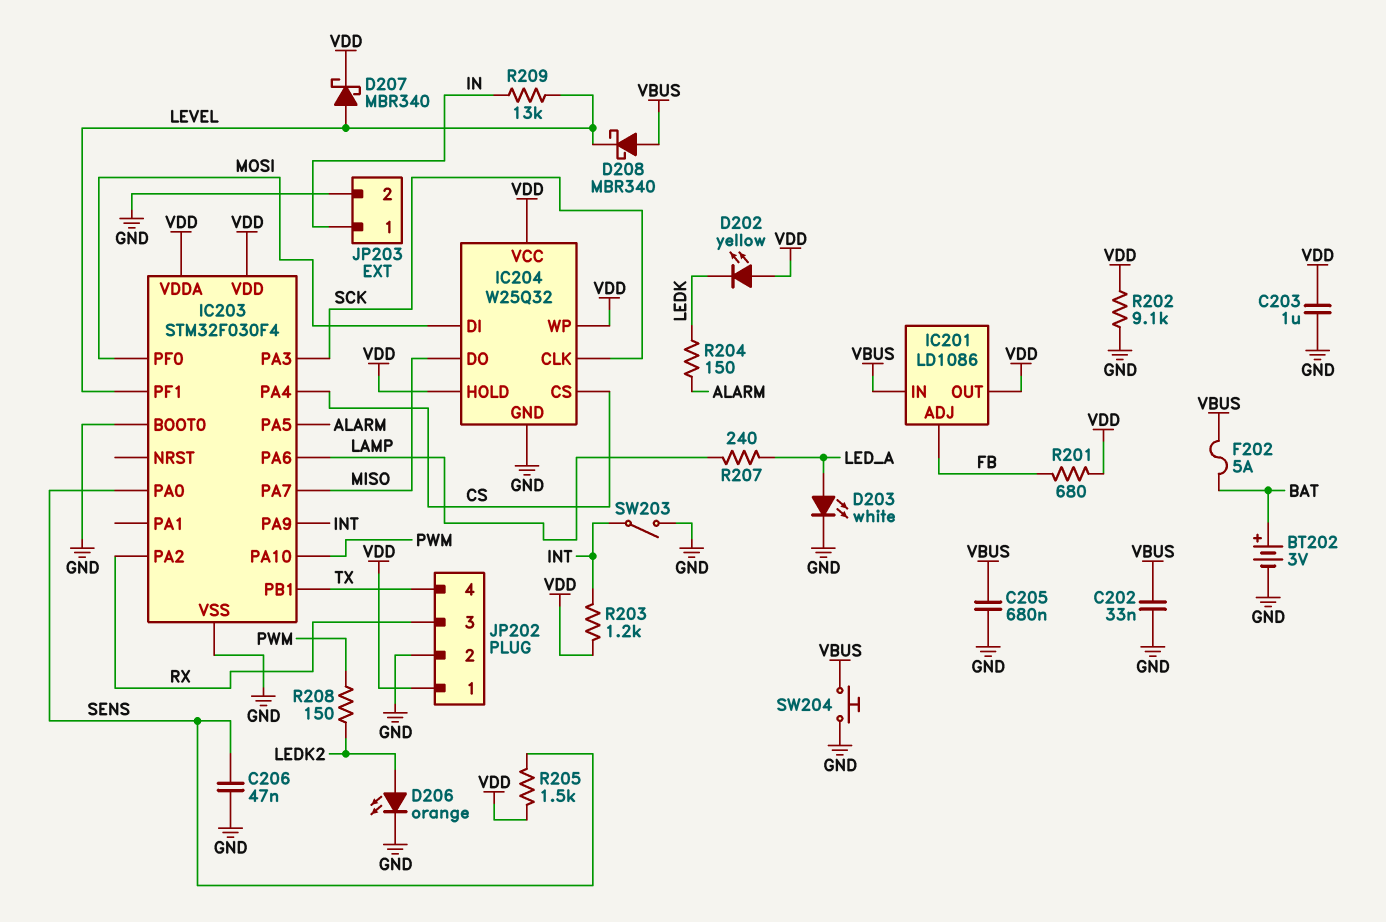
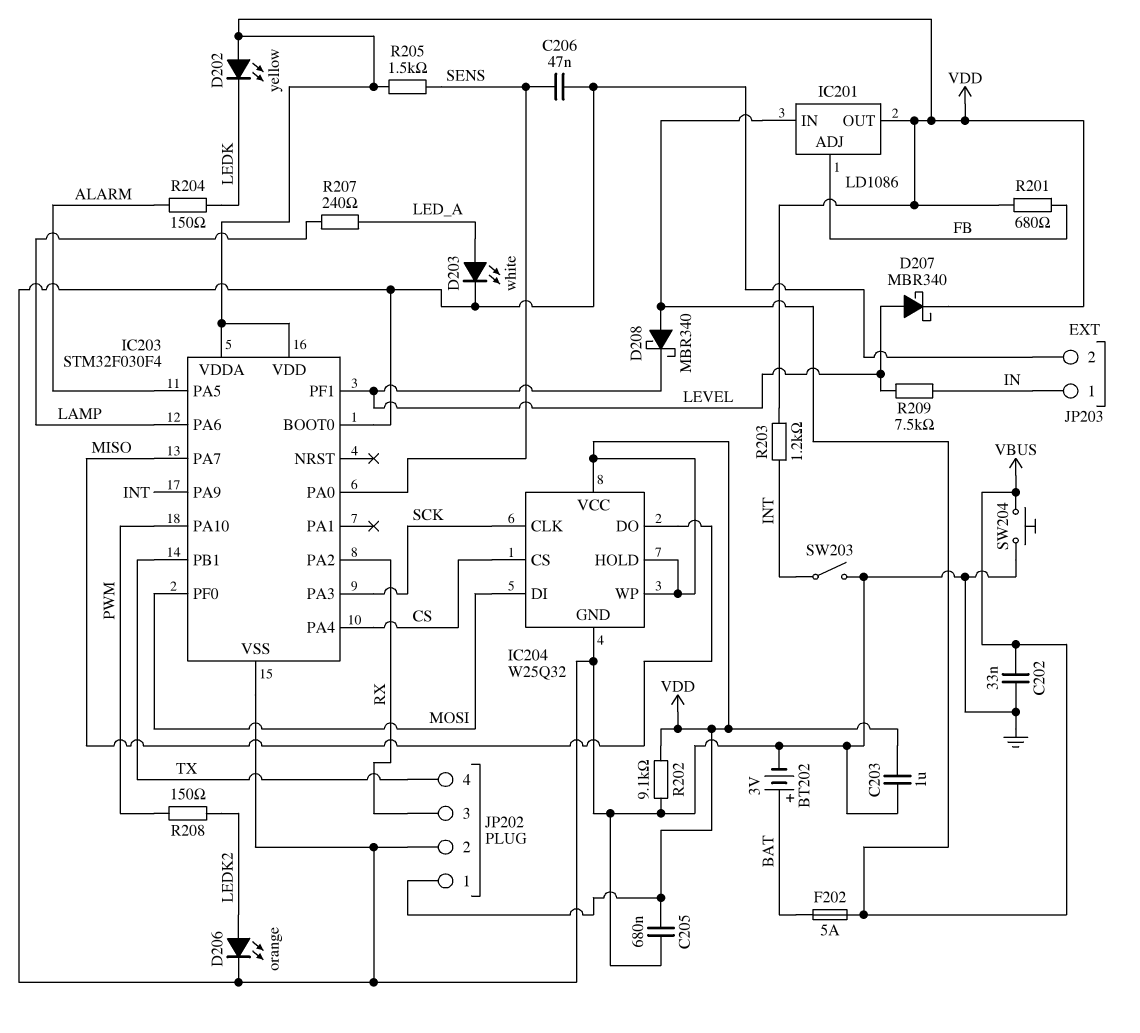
C205: 680nF (GND, VBUS) -> 680nF (GND, VDD)
R209: 13k (IN, LEVEL) -> 7.5k (IN, LEVEL)

